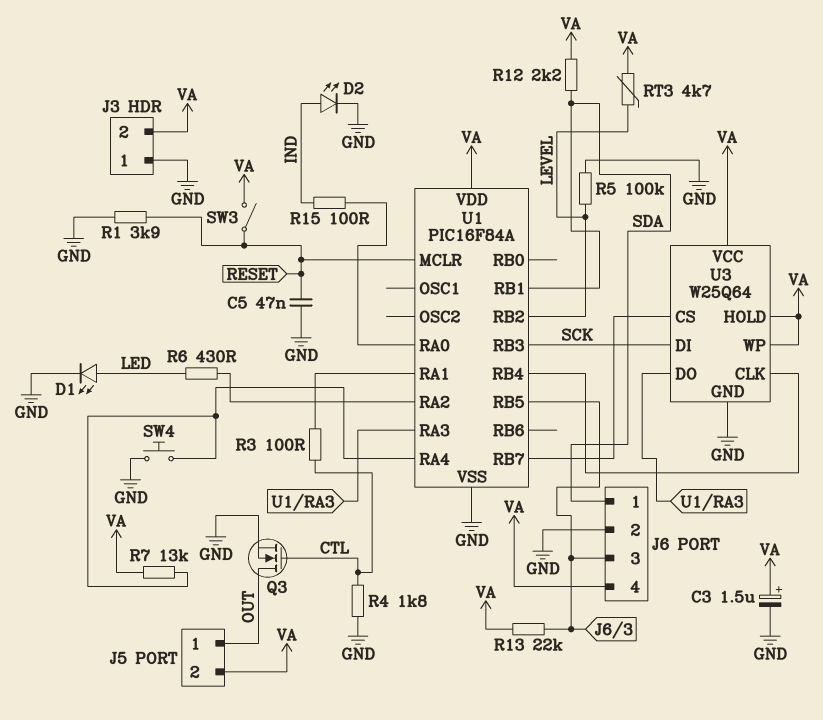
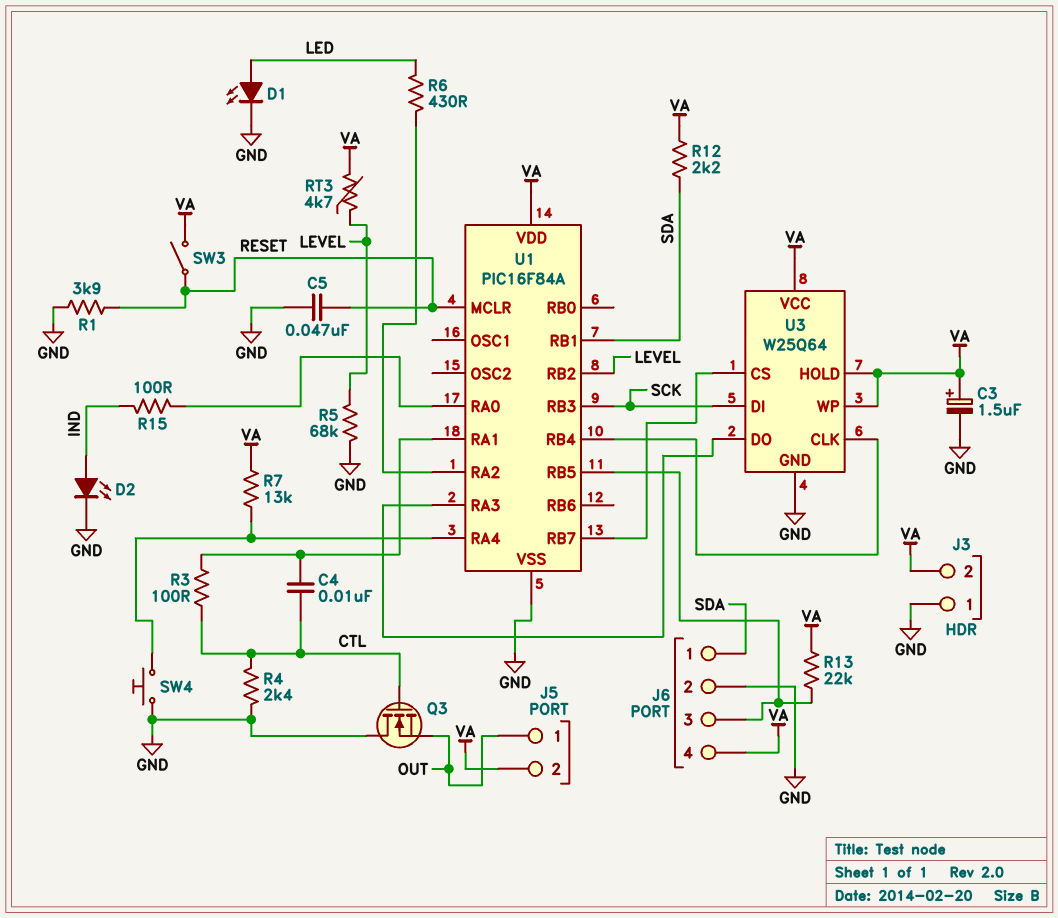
C4: none -> 10nF (CTL, U1/RA1)
Q3: NMOS (G CTL, D OUT, S GND) -> NMOS (G CTL, D GND, S OUT)
R4: 1.8k (CTL, GND) -> 2.4k (CTL, GND)
R5: 100k (GND, LEVEL) -> 68k (GND, LEVEL)

